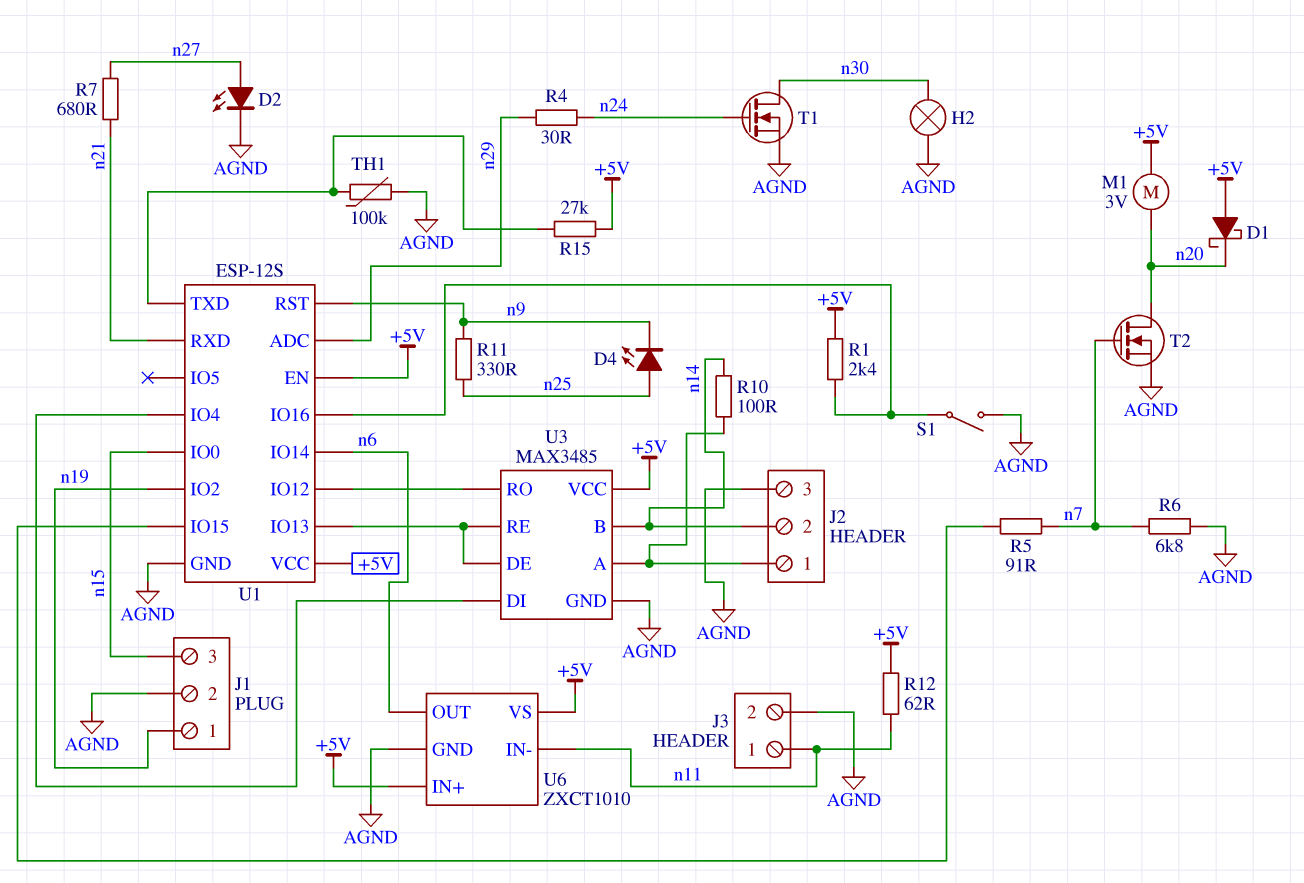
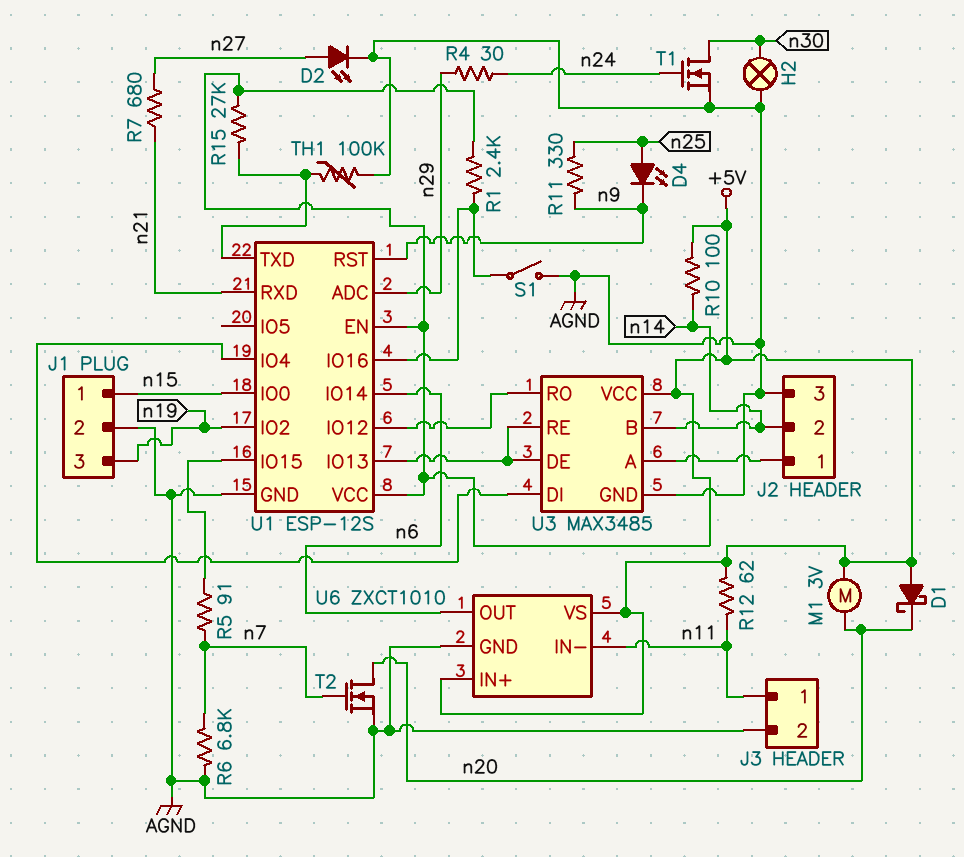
J1 pin 1: n19 -> n15
J1 pin 3: n15 -> n19
R10: 100 (J2/1, n14) -> 100 (+5V, n14)

